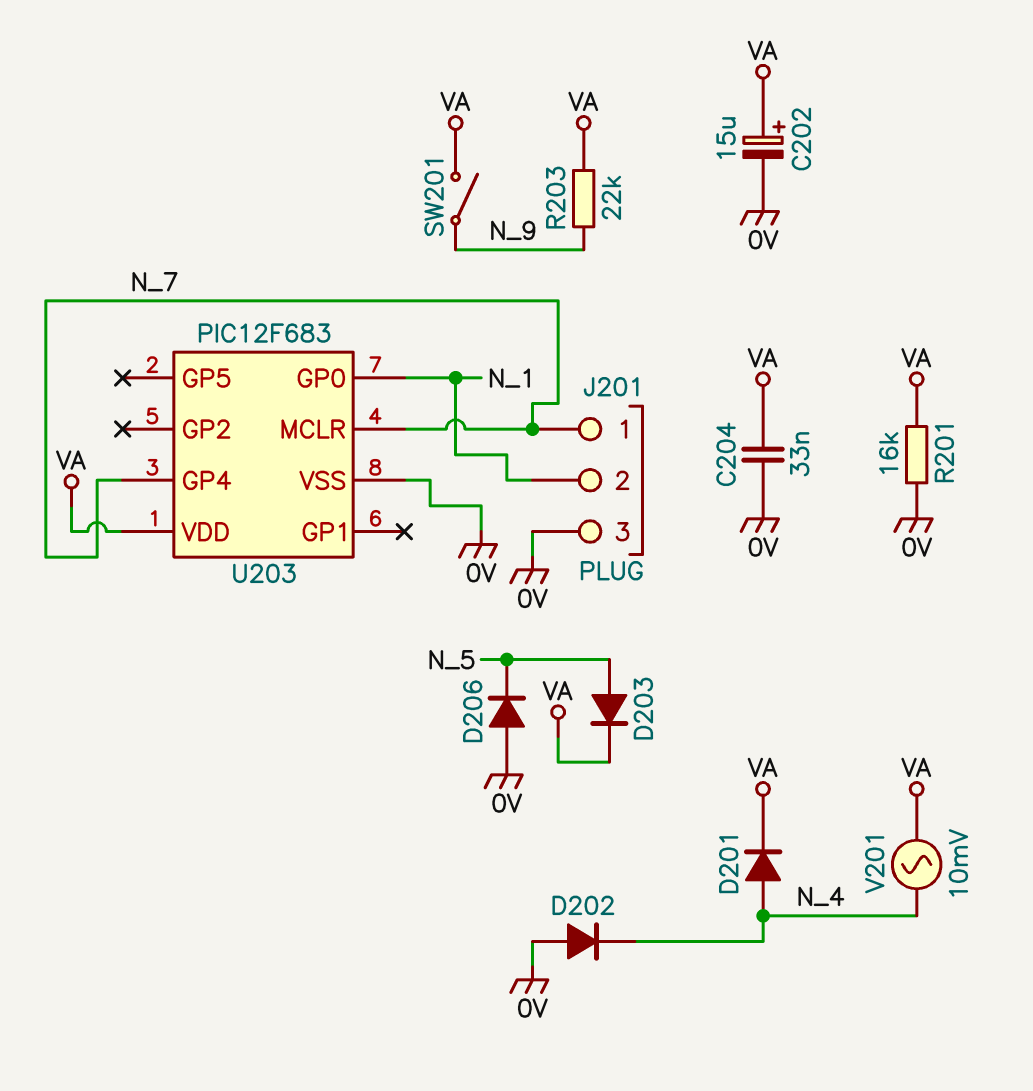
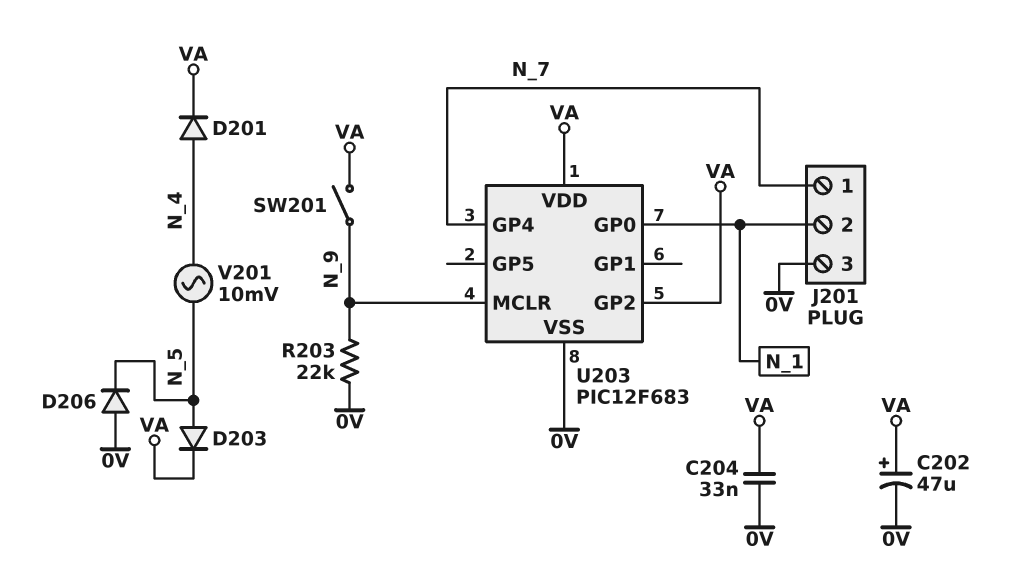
C202: 15uF (plus VA, minus 0V) -> 47uF (plus VA, minus 0V)
D202: diode (A 0V, K N_4) -> none
R201: 16k (0V, VA) -> none
R203: 22k (N_9, VA) -> 22k (0V, N_9)
U203 pin GP2: none -> VA
U203 pin MCLR: N_7 -> N_9
V201: AC 10mV (N_4, VA) -> AC 10mV (N_4, N_5)

